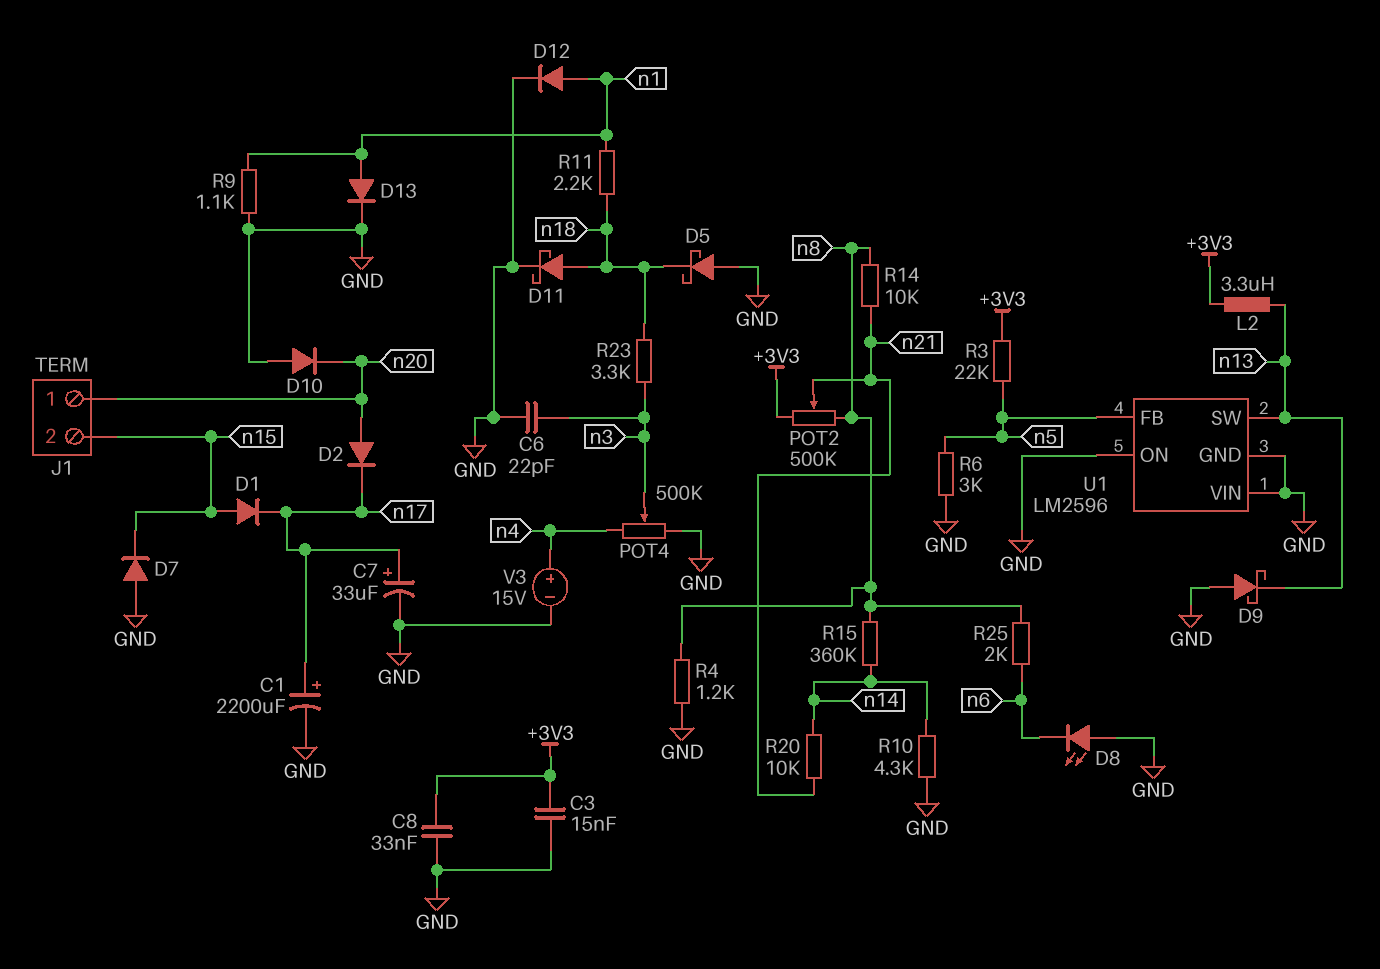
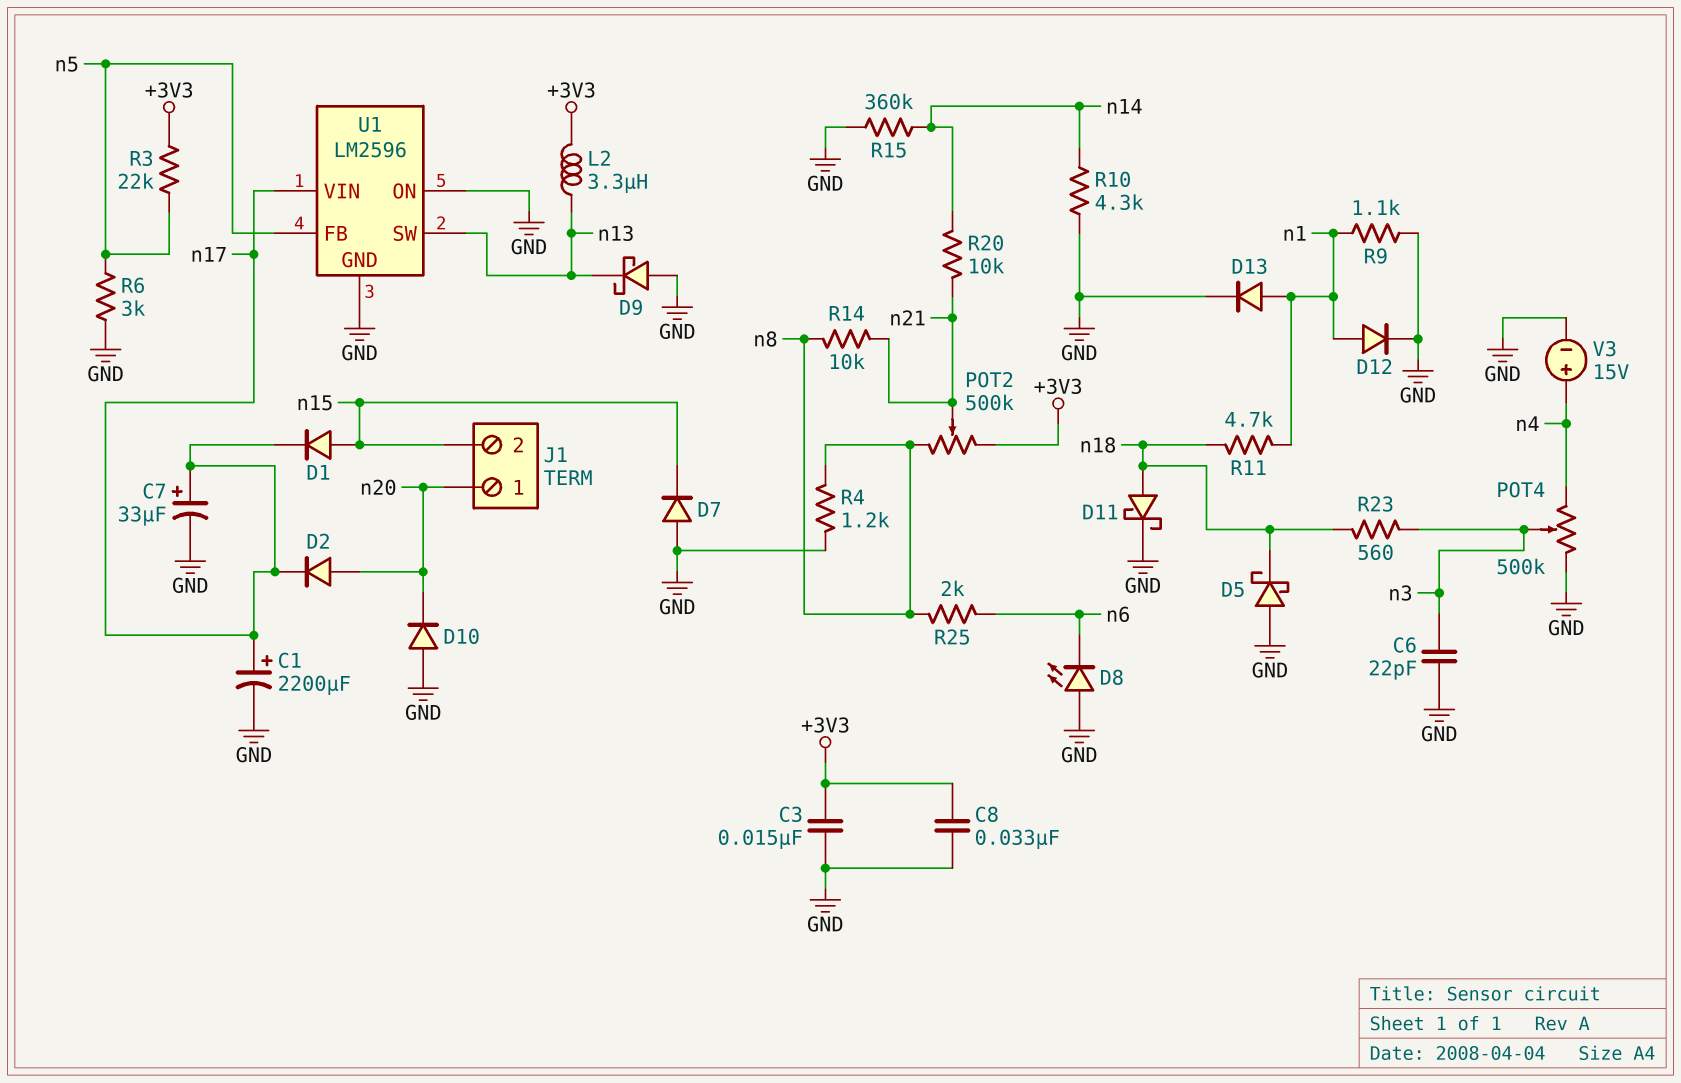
R11: 2.2k (n1, n18) -> 4.7k (n1, n18)
R15: 360k (n8, n14) -> 360k (GND, n14)
R23: 3.3k (n3, n18) -> 560 (n3, n18)
U1 pin VIN: GND -> n17

